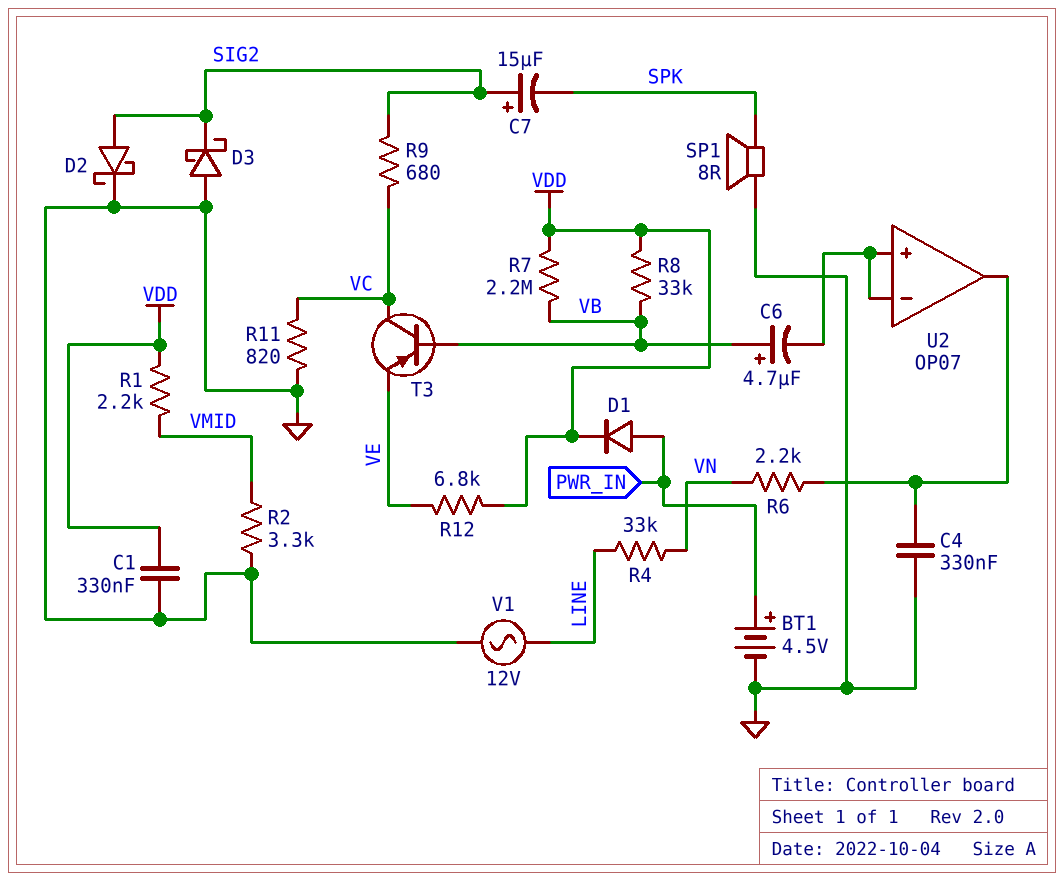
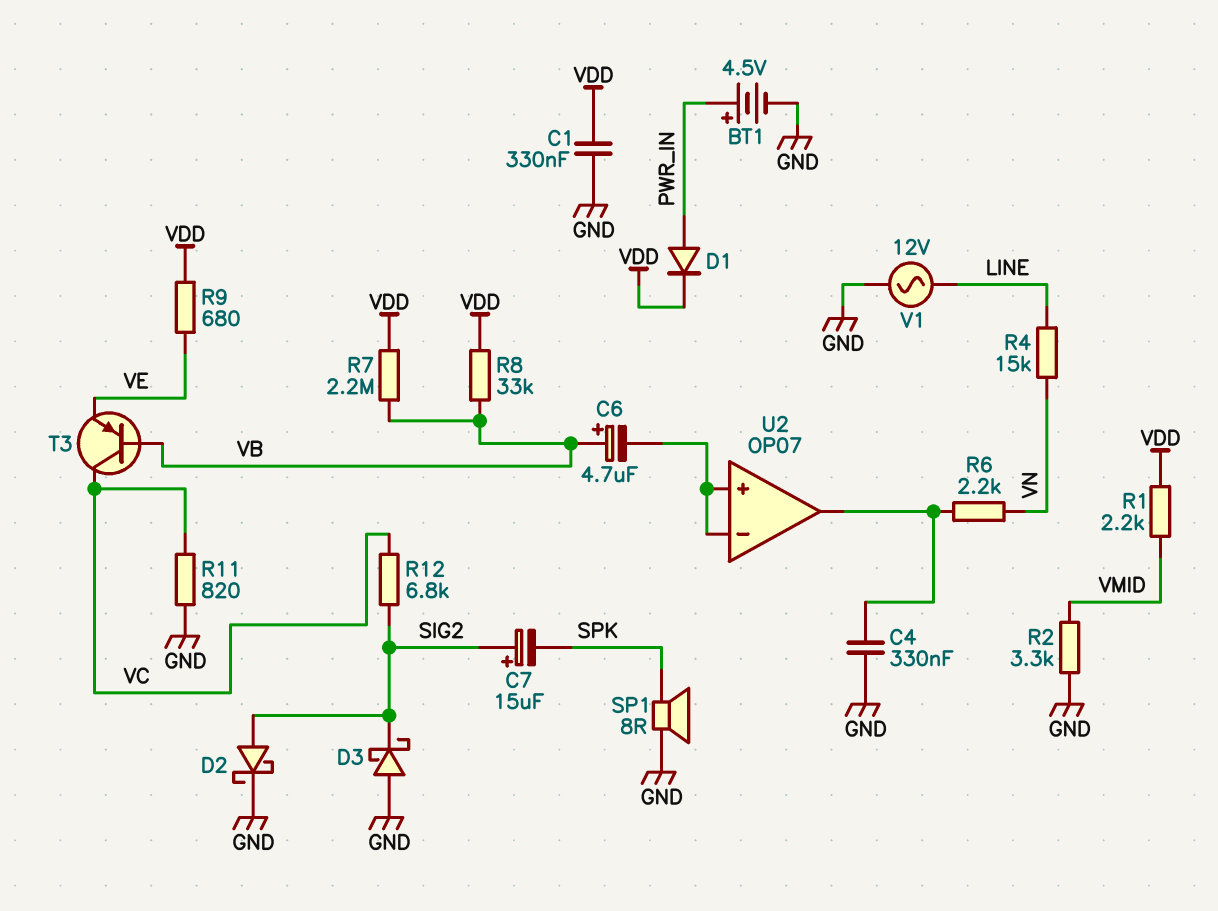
R4: 33k (LINE, VN) -> 15k (LINE, VN)
R9: 680 (SIG2, VC) -> 680 (VDD, VE)
R12: 6.8k (VDD, VE) -> 6.8k (SIG2, VC)

